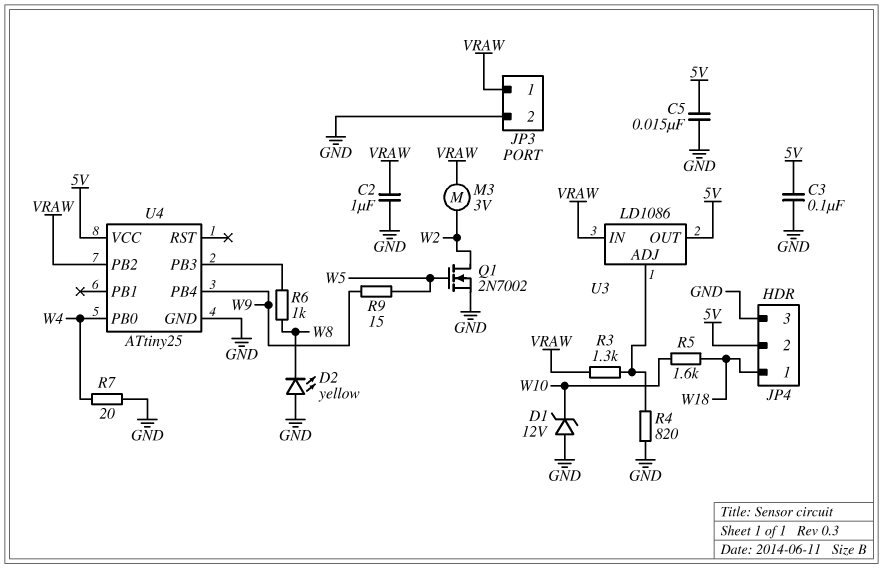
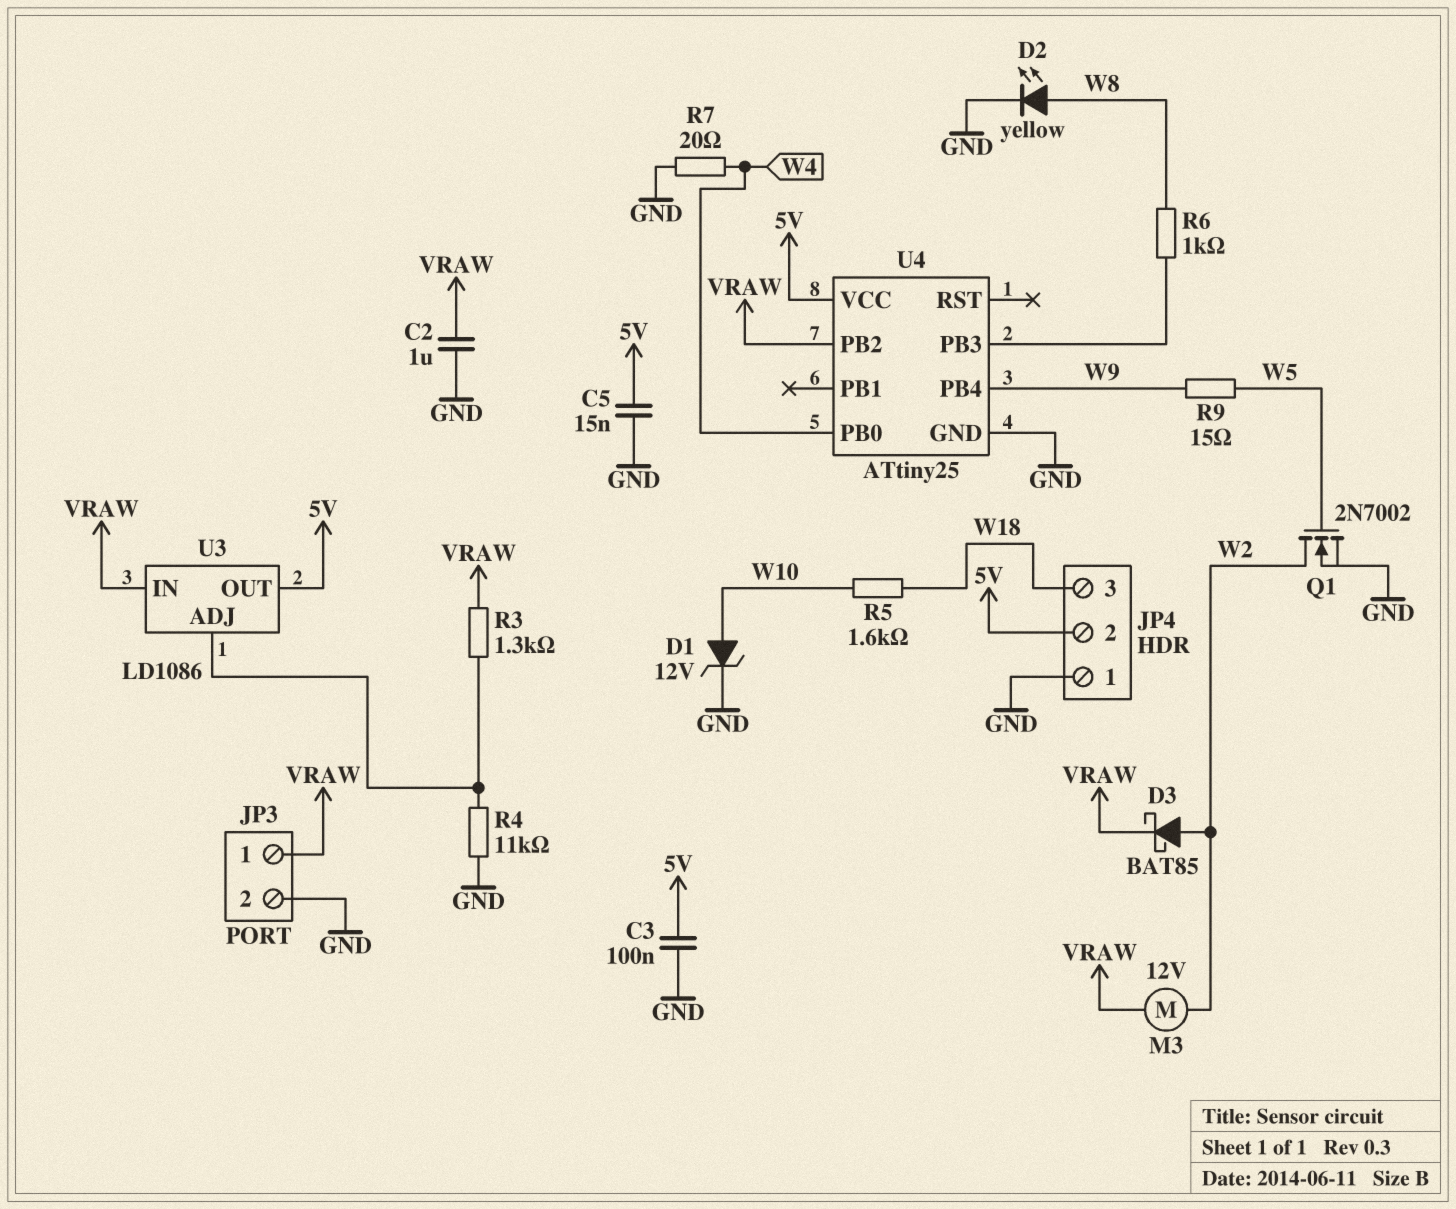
D1: zener 12V (A GND, K W10) -> zener 12V (A W10, K GND)
D2: LED yellow (A GND, K W8) -> LED yellow (A W8, K GND)
D3: none -> schottky BAT85 (A W2, K VRAW)
JP4 pin 1: W18 -> GND
JP4 pin 3: GND -> W18
M3: motor 3V (VRAW, W2) -> motor 12V (VRAW, W2)
R4: 820 (GND, U3/ADJ) -> 11k (GND, U3/ADJ)

